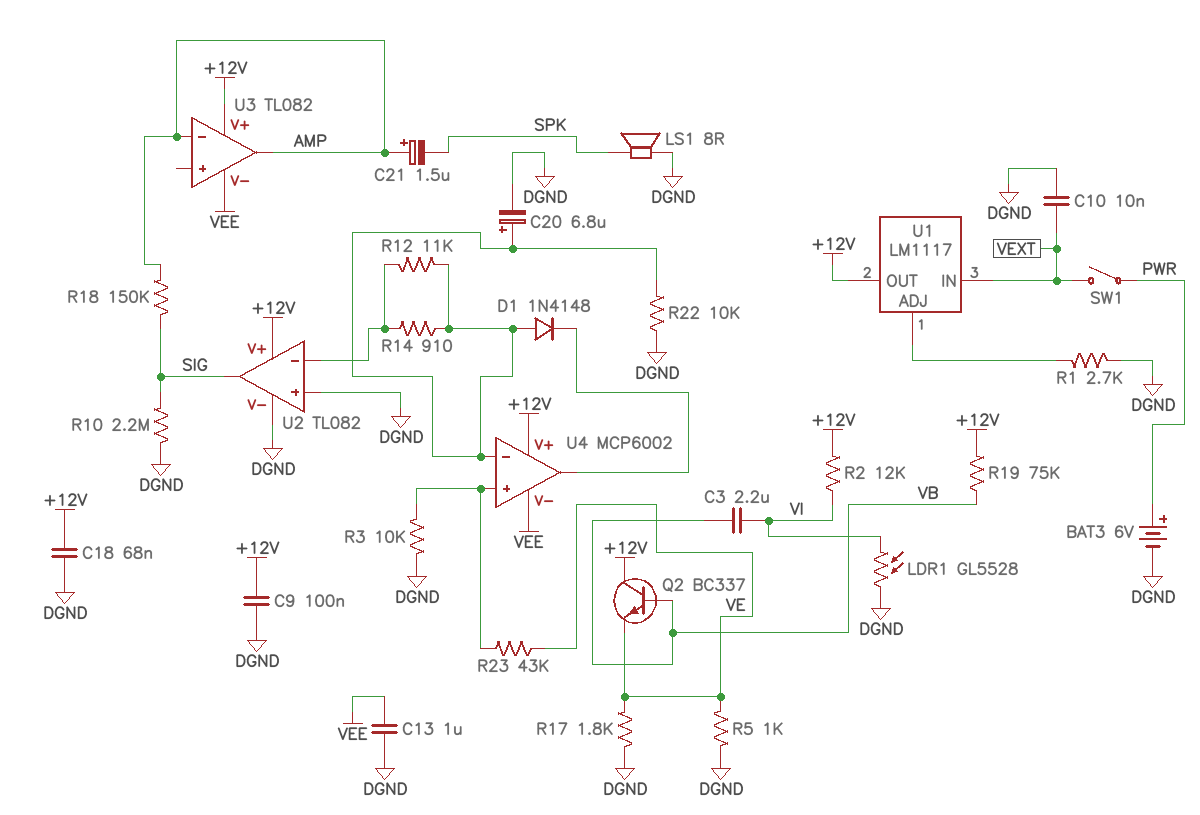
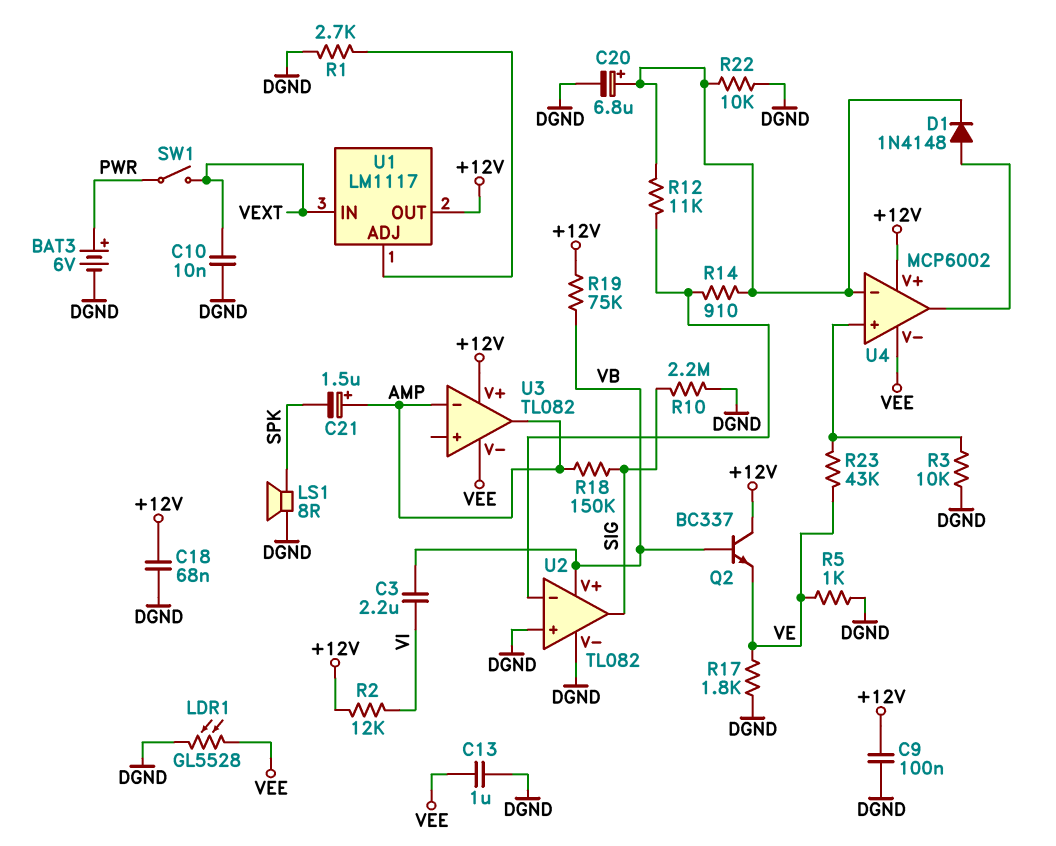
D1: diode 1N4148 (A U4/in-, K U4/out) -> diode 1N4148 (A U4/out, K U4/in-)
LDR1: GL5528 (DGND, VI) -> GL5528 (DGND, VEE)
U2 pin V+: +12V -> VB

